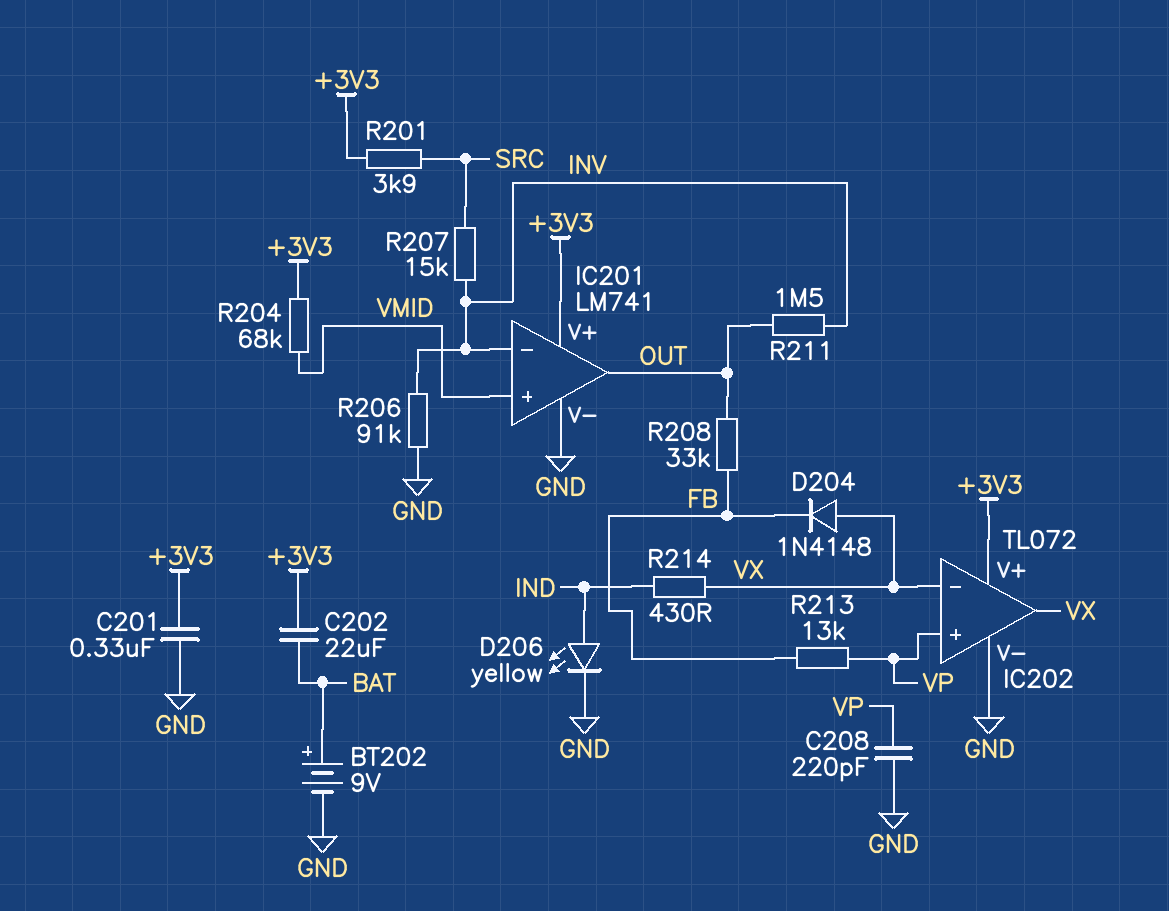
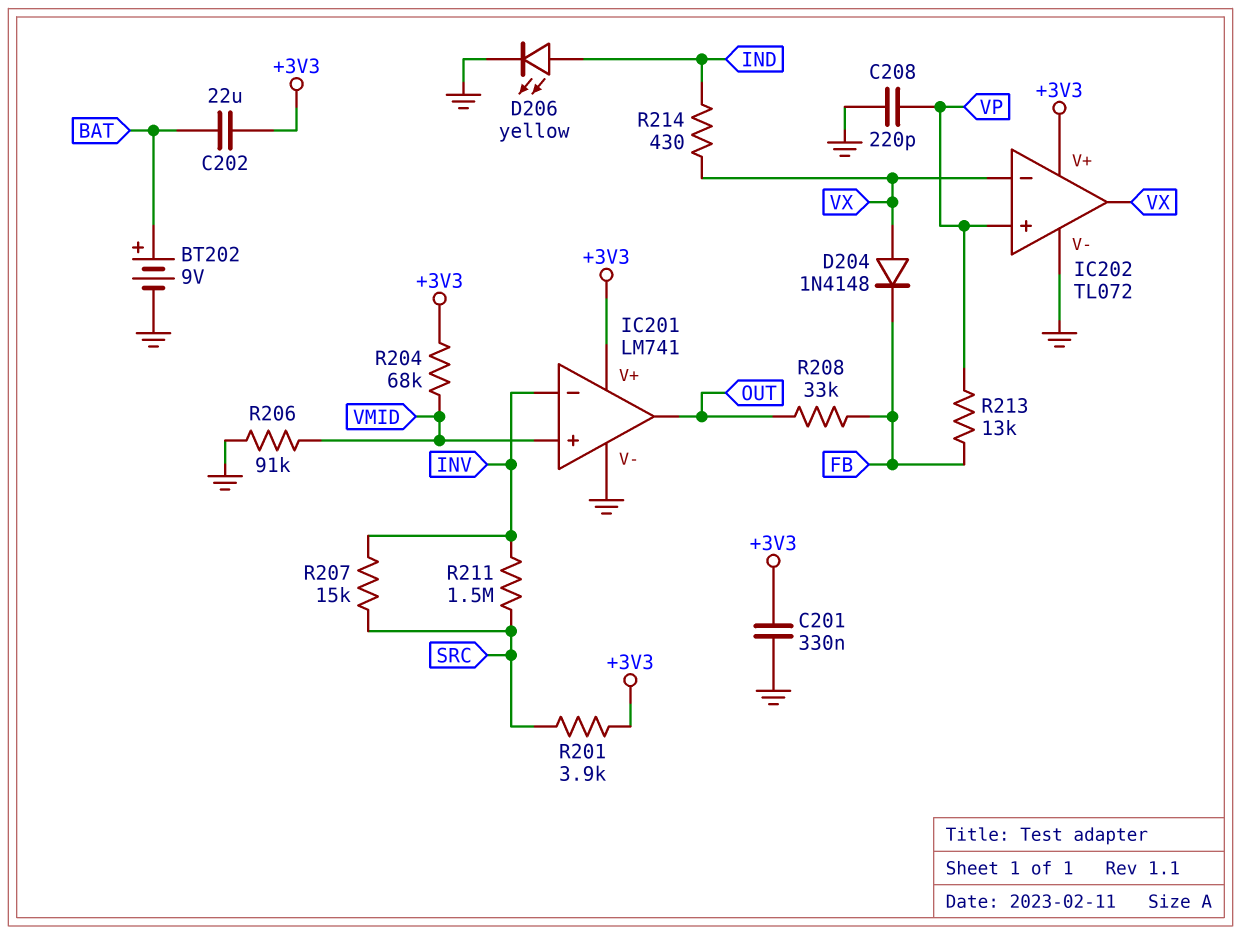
R206: 91k (GND, INV) -> 91k (GND, VMID)
R211: 1.5M (INV, OUT) -> 1.5M (INV, SRC)

